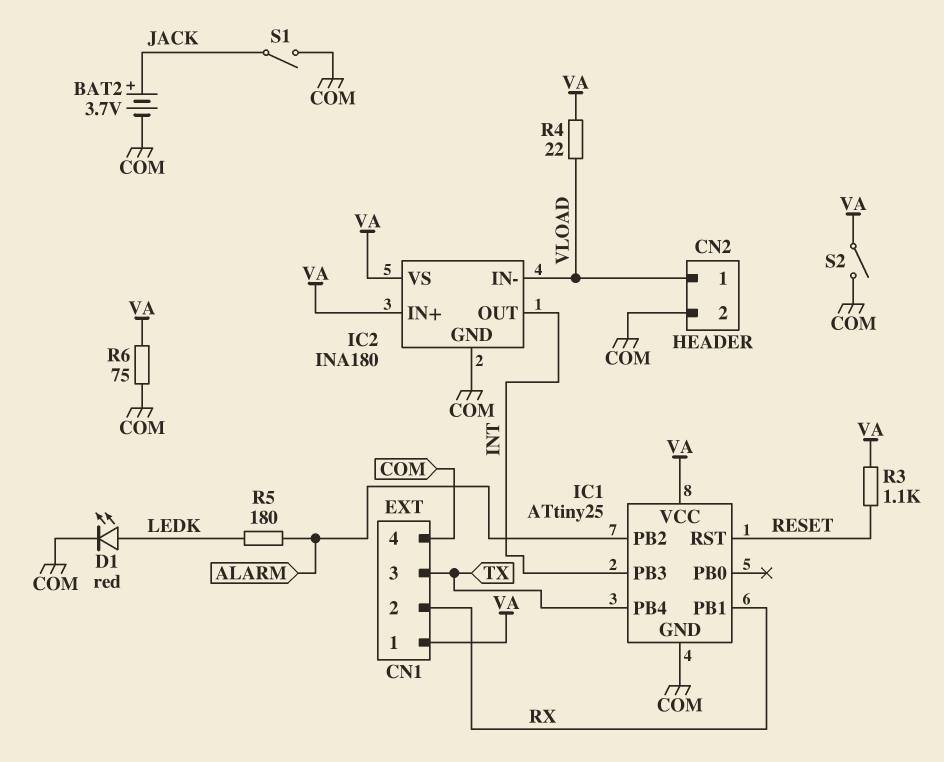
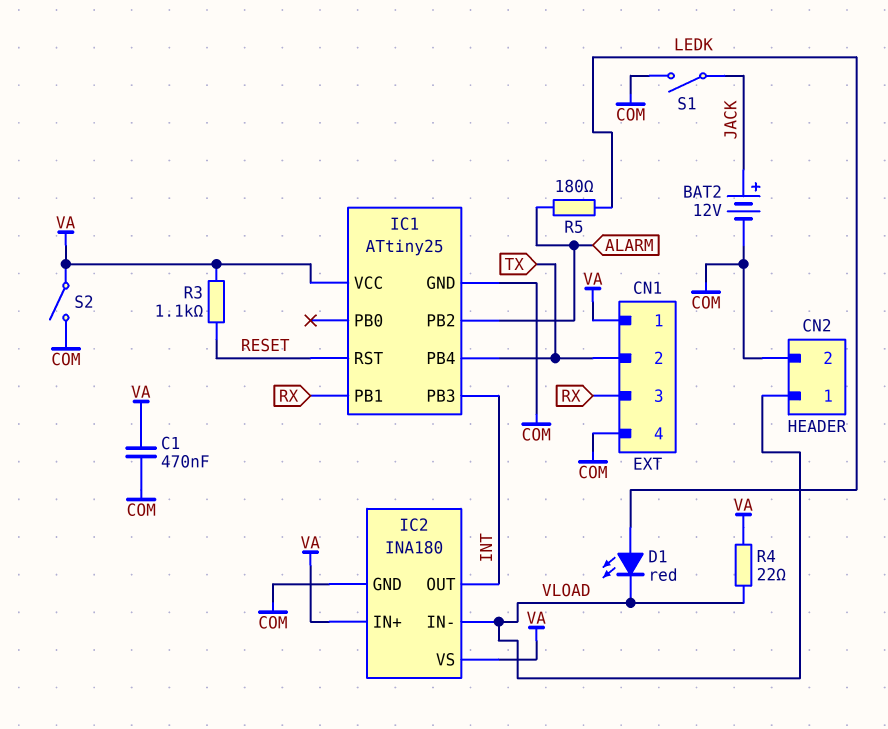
BAT2: 3.7V (plus JACK, minus COM) -> 12V (plus JACK, minus COM)
C1: none -> 470nF (COM, VA)
CN1 pin 2: RX -> TX
CN1 pin 3: TX -> RX
D1: LED red (A LEDK, K COM) -> LED red (A LEDK, K VLOAD)
R6: 75 (COM, VA) -> none

